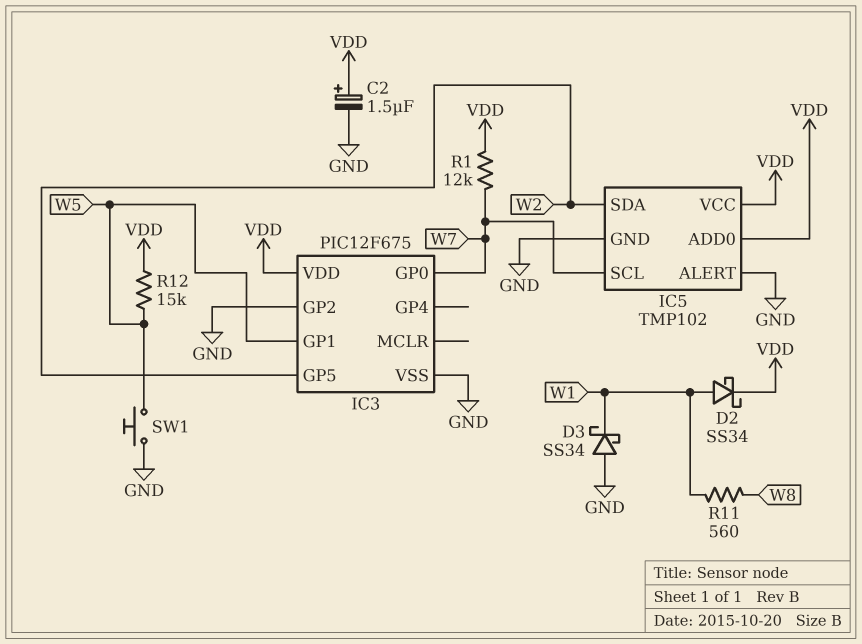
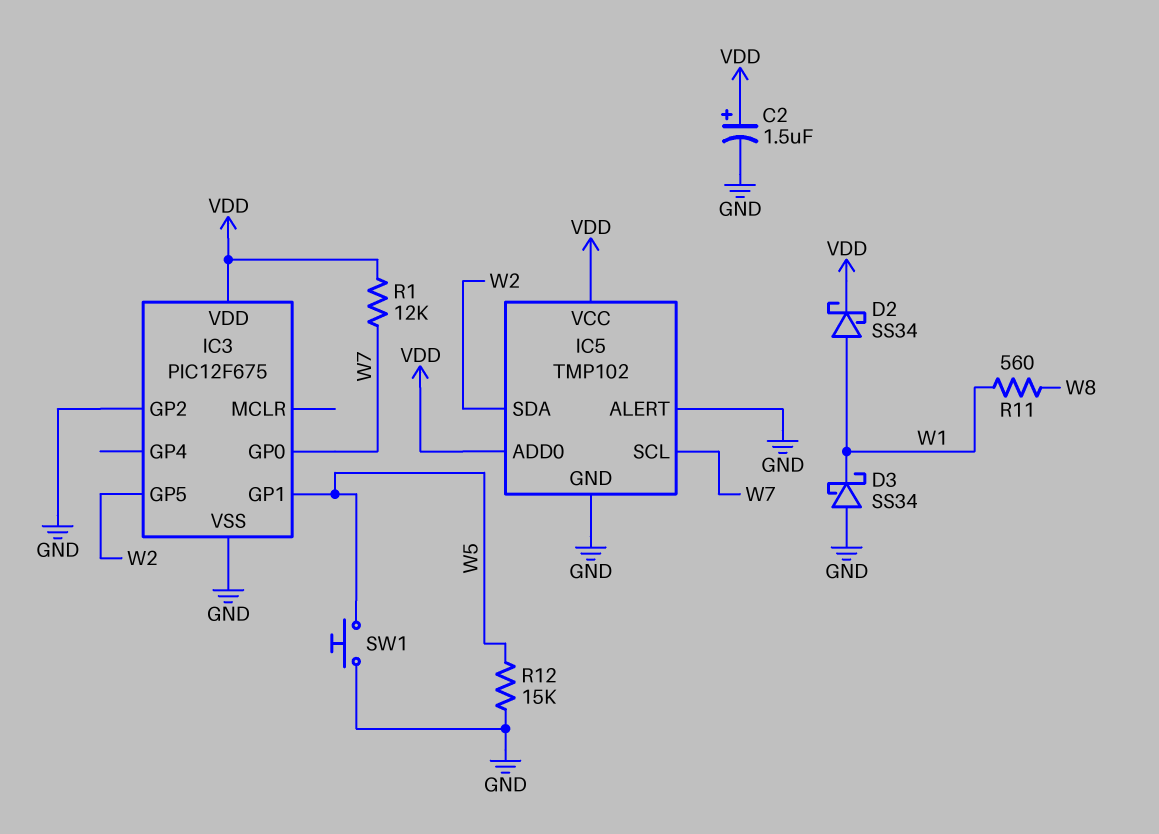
R12: 15k (VDD, W5) -> 15k (GND, W5)

